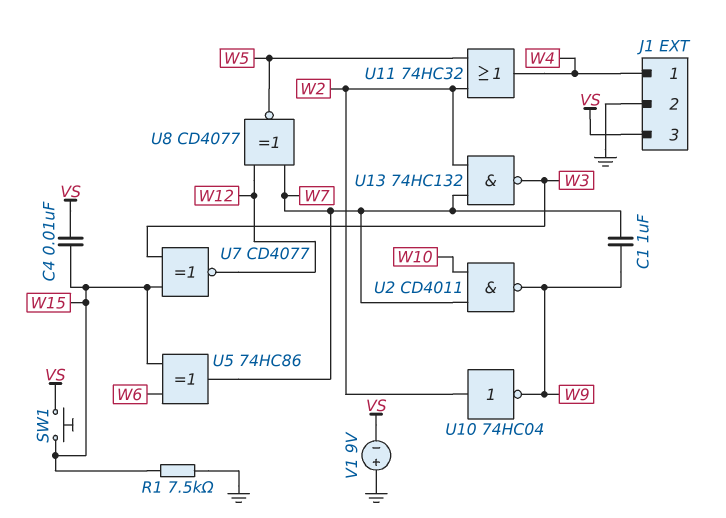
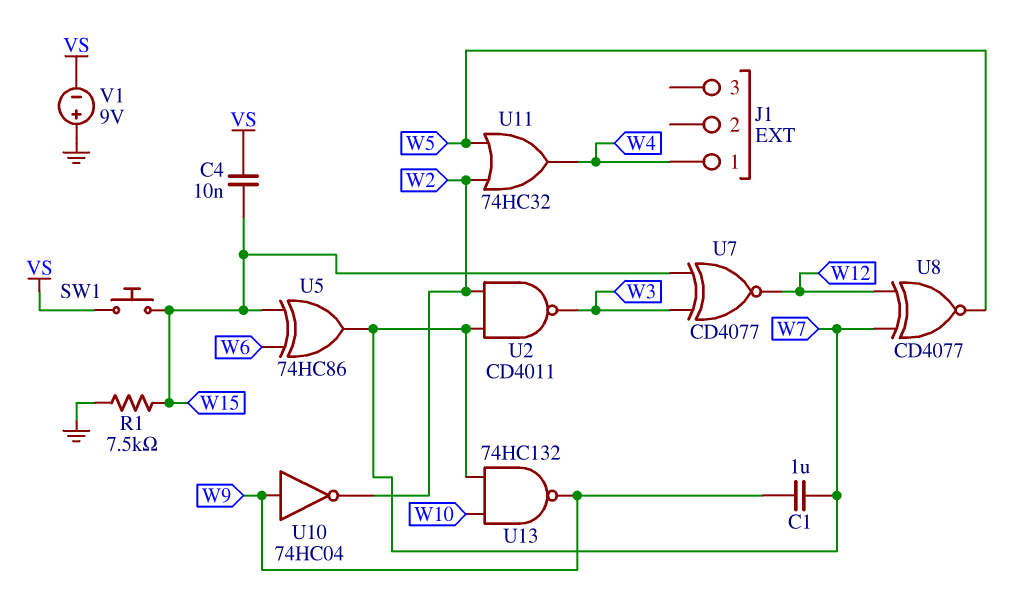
J1 pin 2: GND -> none
J1 pin 3: VS -> none
U2: NAND CD4011 (in W7, in W10, out W9) -> NAND CD4011 (in W2, in W7, out W3)
U10: NOT 74HC04 (in W2, out W9) -> NOT 74HC04 (in W9, out W2)
U13: NAND 74HC132 (in W2, in W7, out W3) -> NAND 74HC132 (in W7, in W10, out W9)

